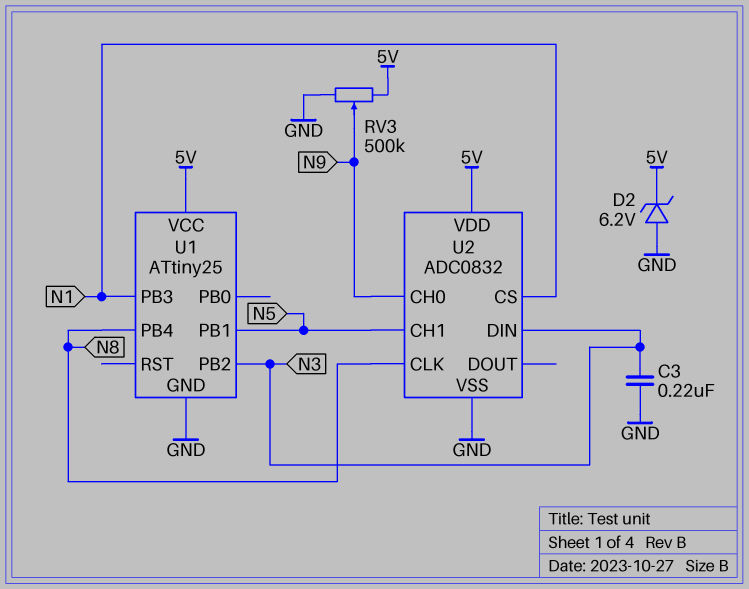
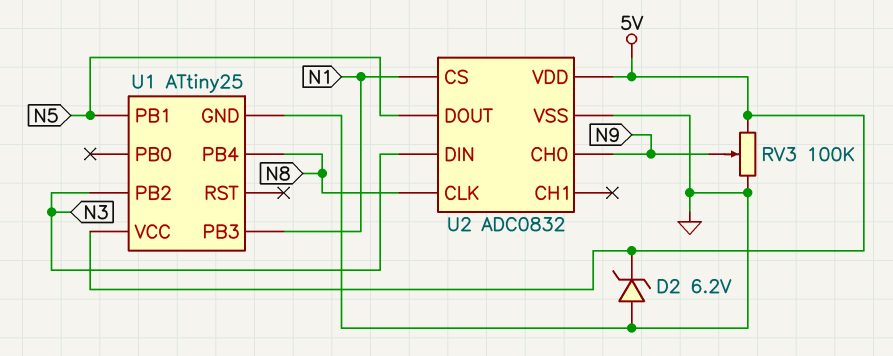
C3: 220nF (GND, N3) -> none
RV3: 500k (5V, GND, wiper N9) -> 100k (5V, GND, wiper N9)
U2 pin CH1: N5 -> none
U2 pin DOUT: none -> N5

